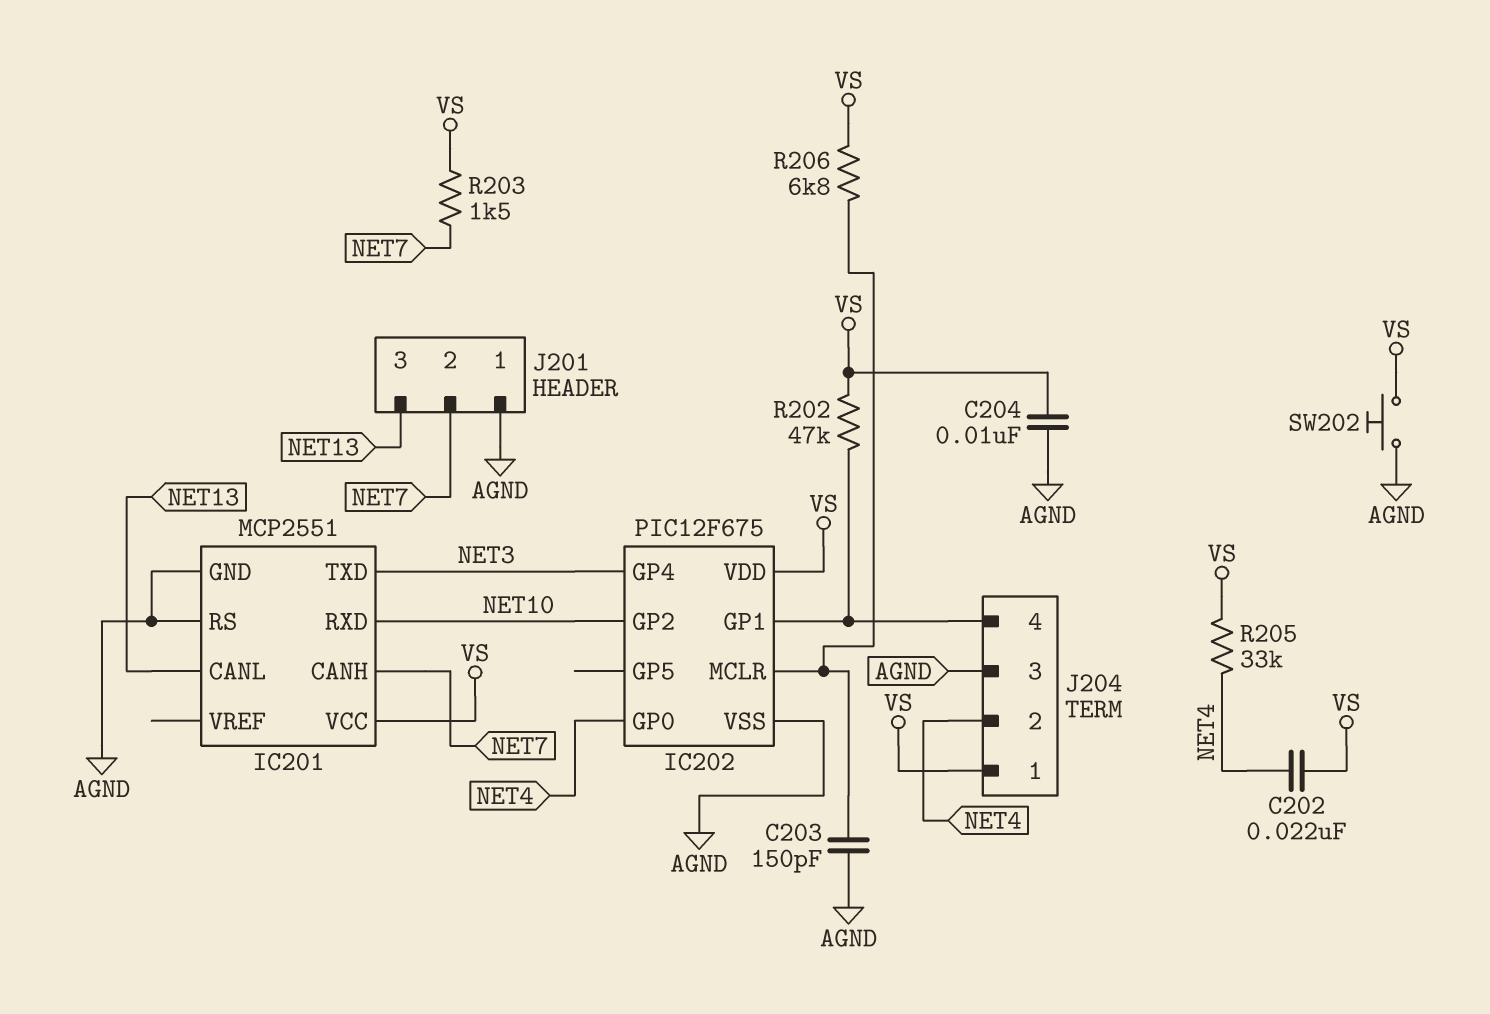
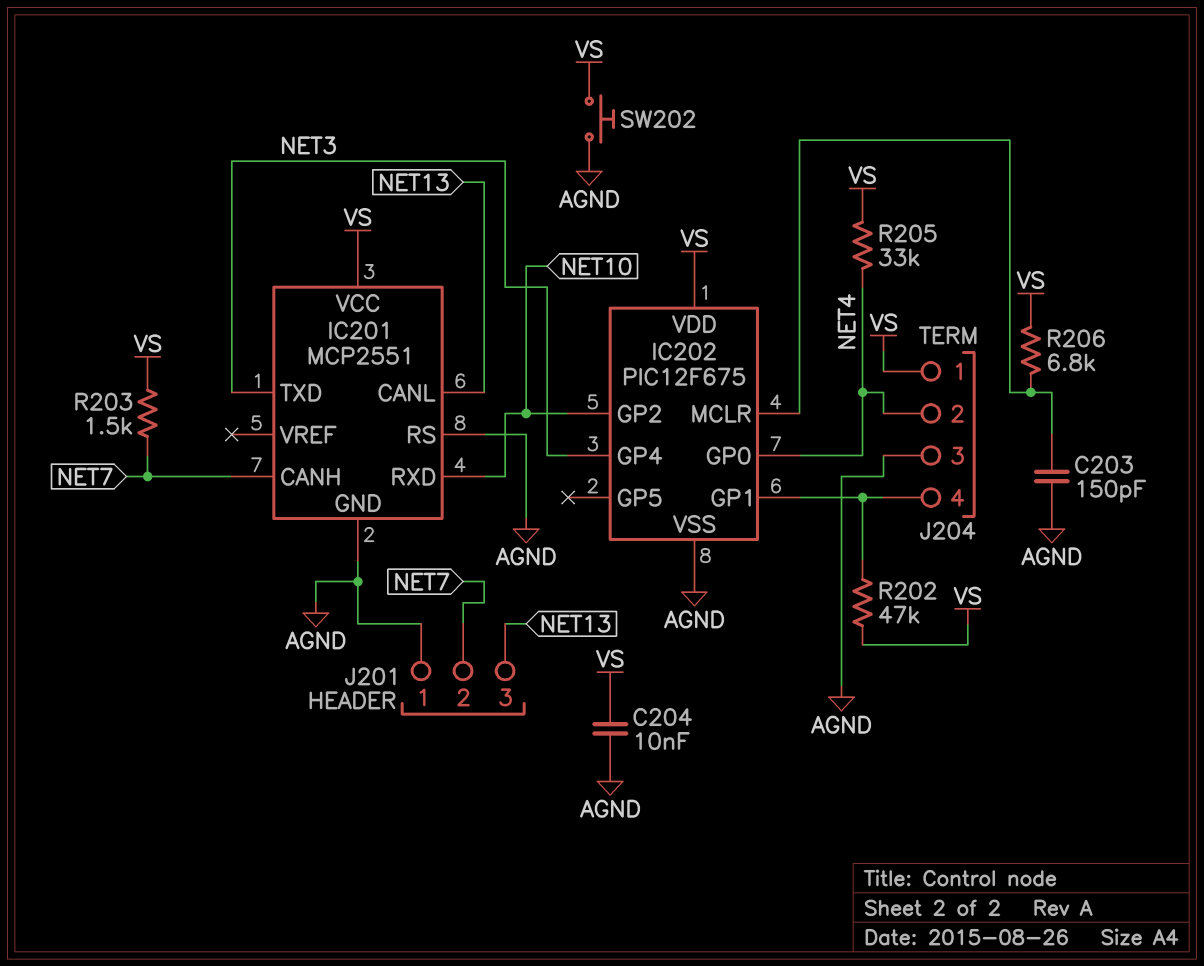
C202: 22nF (NET4, VS) -> none

